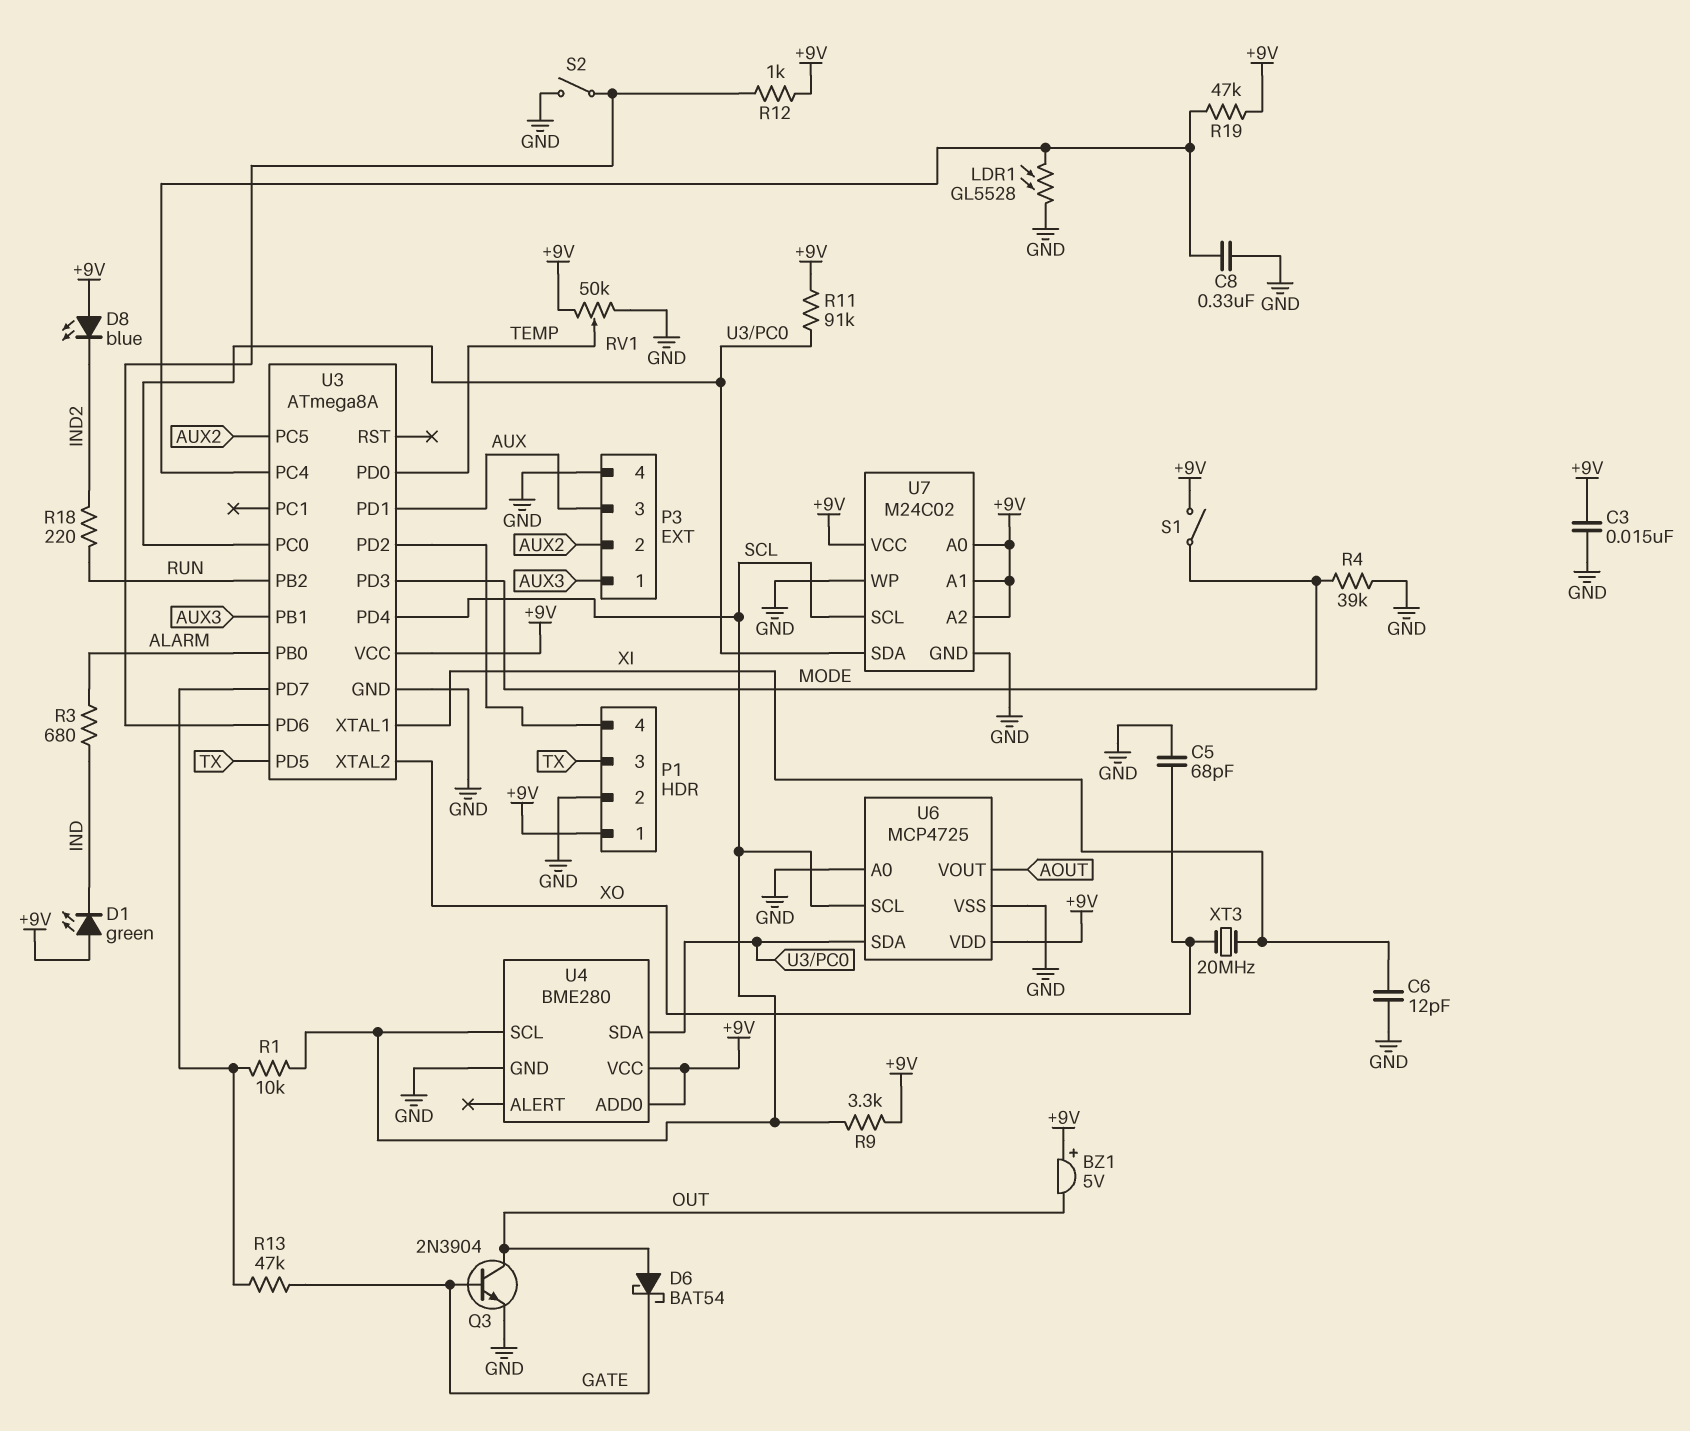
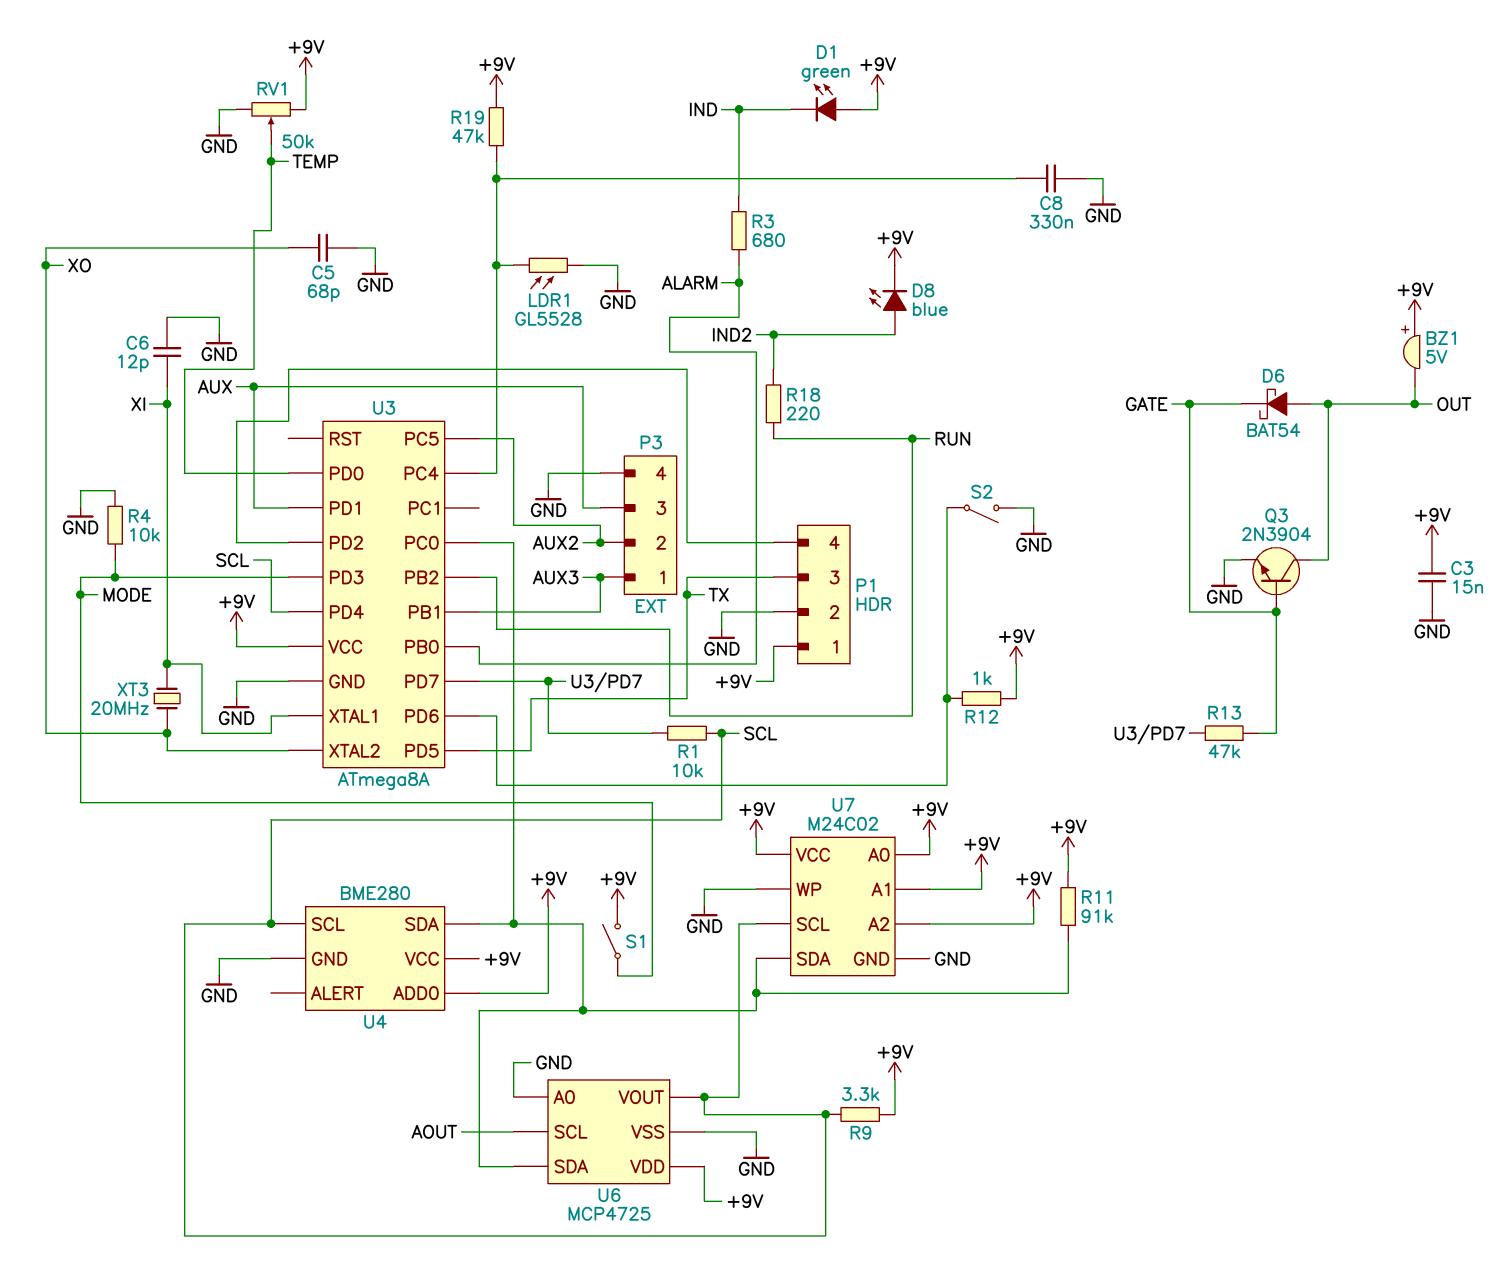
D8: LED blue (A +9V, K IND2) -> LED blue (A IND2, K +9V)
R4: 39k (GND, MODE) -> 10k (GND, MODE)
U6 pin SCL: SCL -> AOUT
U6 pin VOUT: AOUT -> SCL

